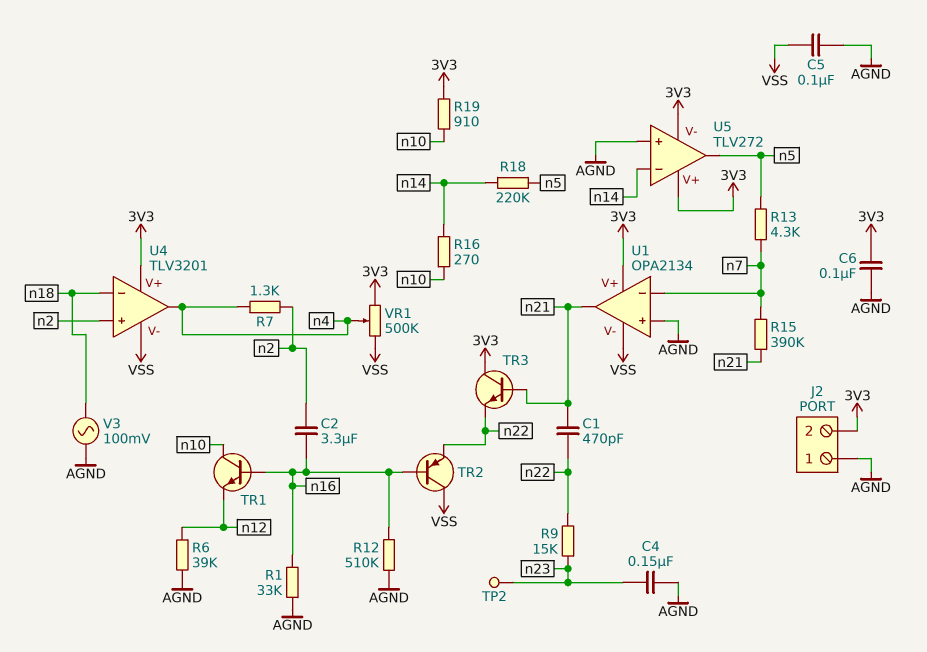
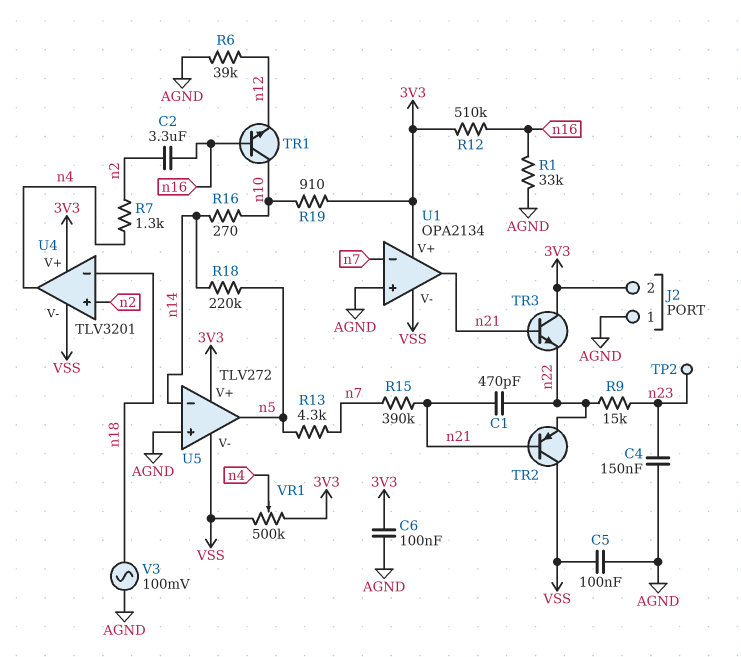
R12: 510k (AGND, n16) -> 510k (3V3, n16)
TR2: PNP (B n16, C VSS, E n22) -> PNP (B n21, C VSS, E n22)
U5 pin V-: 3V3 -> VSS

